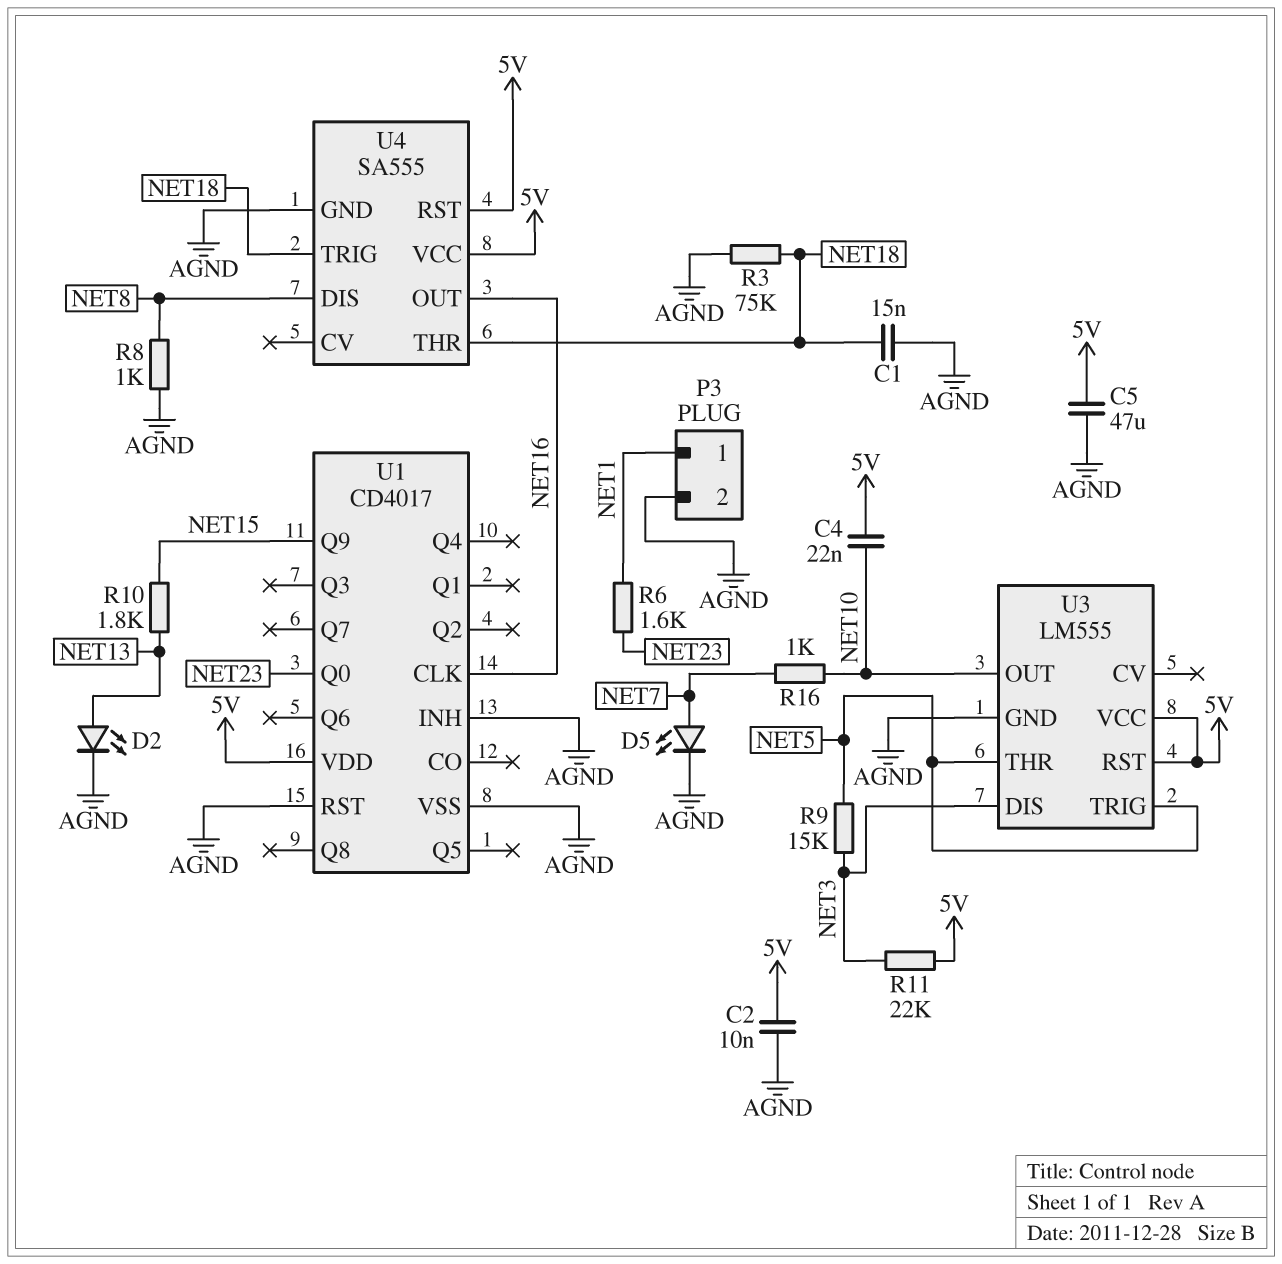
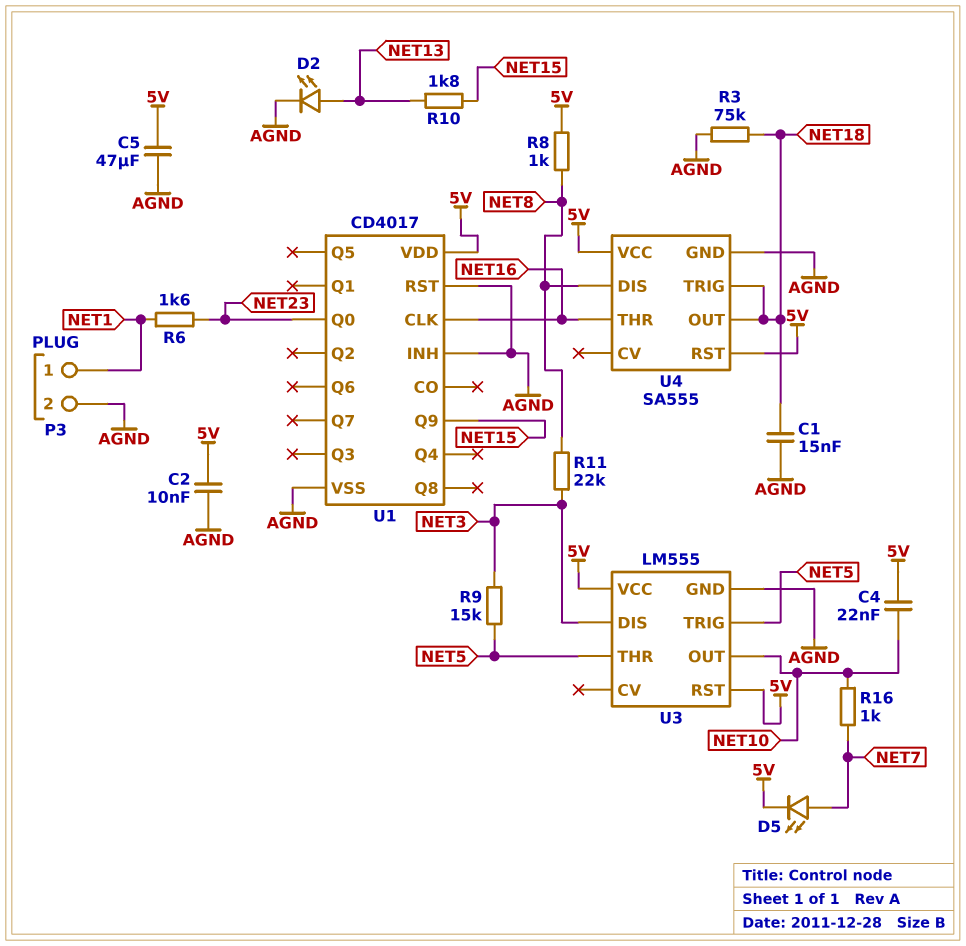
D5: LED (A NET7, K AGND) -> LED (A NET7, K 5V)
R8: 1k (AGND, NET8) -> 1k (5V, NET8)
R11: 22k (5V, NET3) -> 22k (NET3, NET8)
U4 pin OUT: NET16 -> NET18
U4 pin THR: NET18 -> NET16

